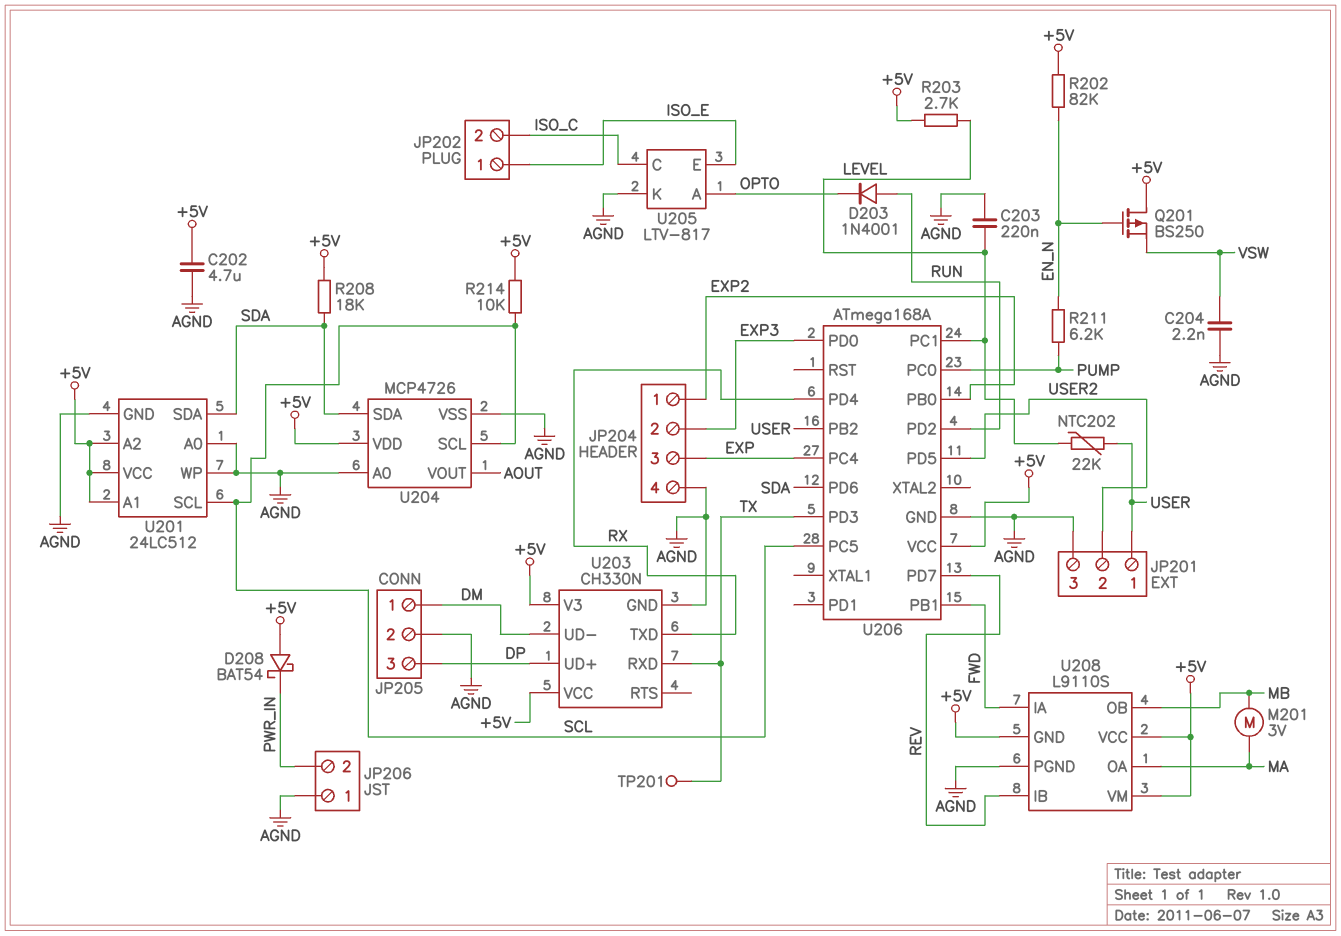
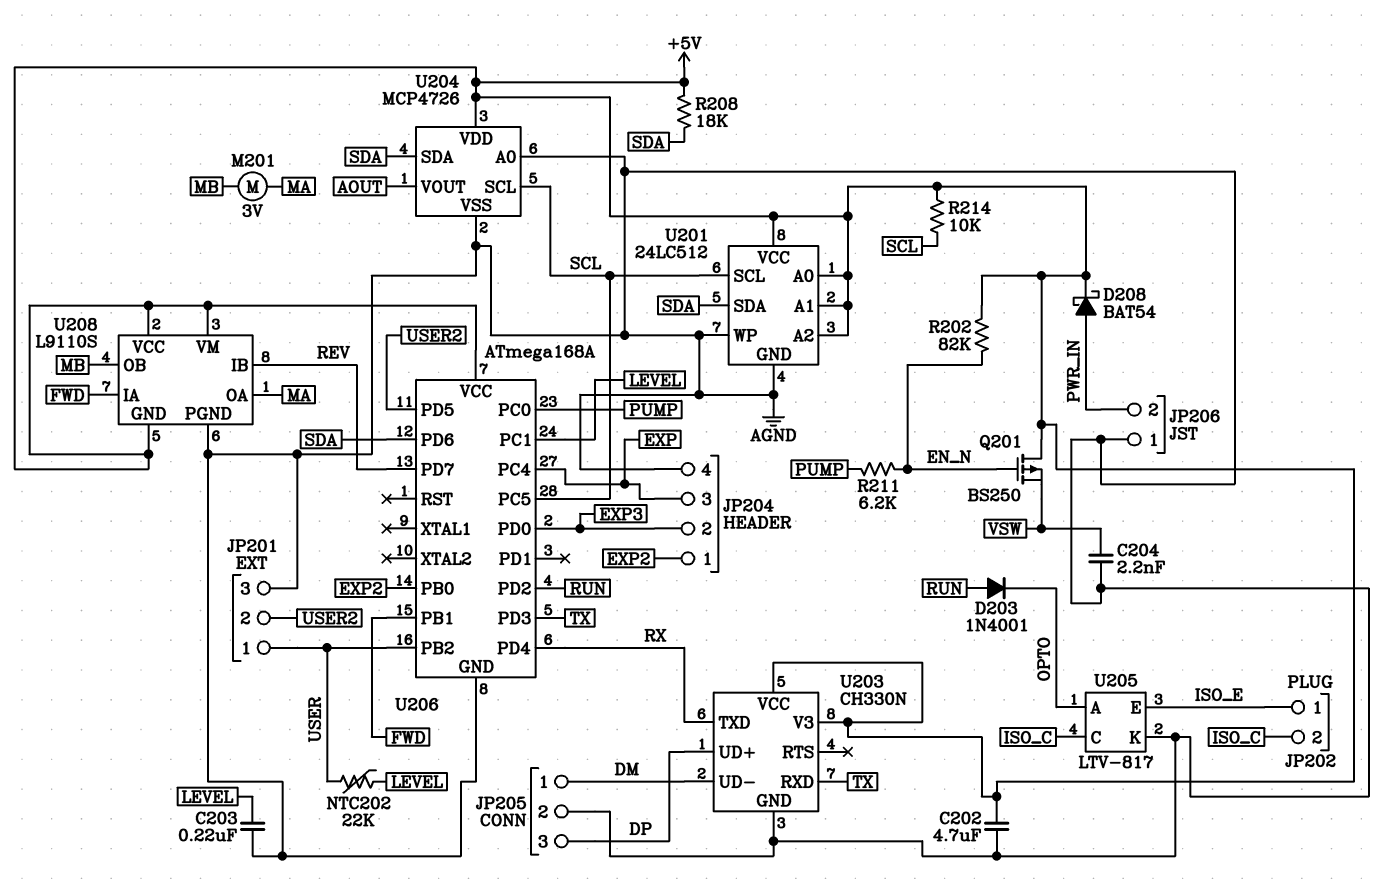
D208: schottky BAT54 (A +5V, K PWR_IN) -> schottky BAT54 (A PWR_IN, K +5V)
R203: 2.7k (+5V, LEVEL) -> none
TP201: test point (TX) -> none
U201 pin A0: AGND -> +5V

